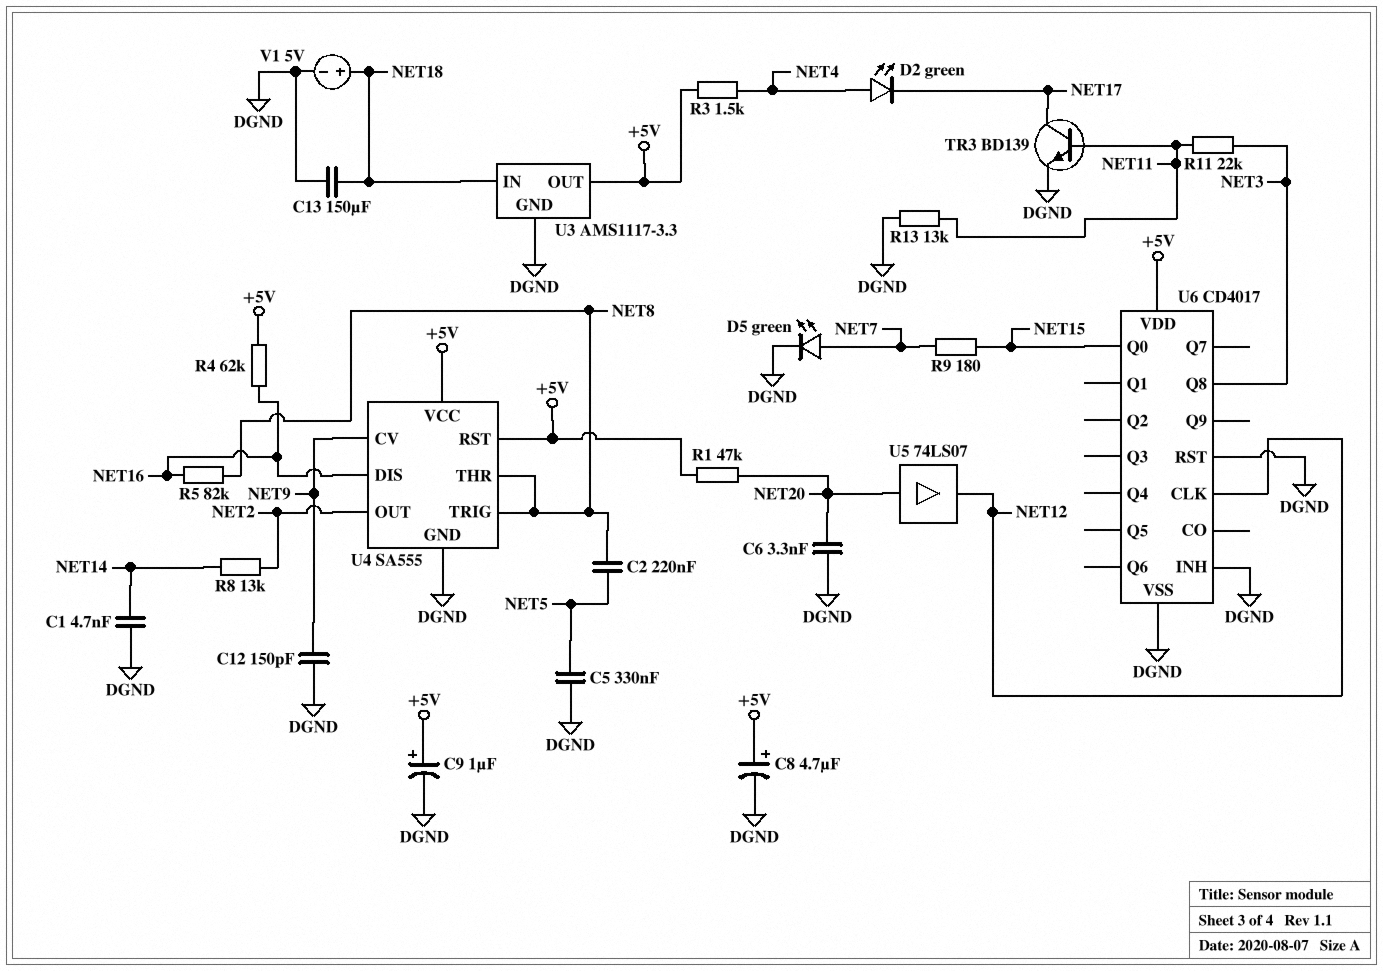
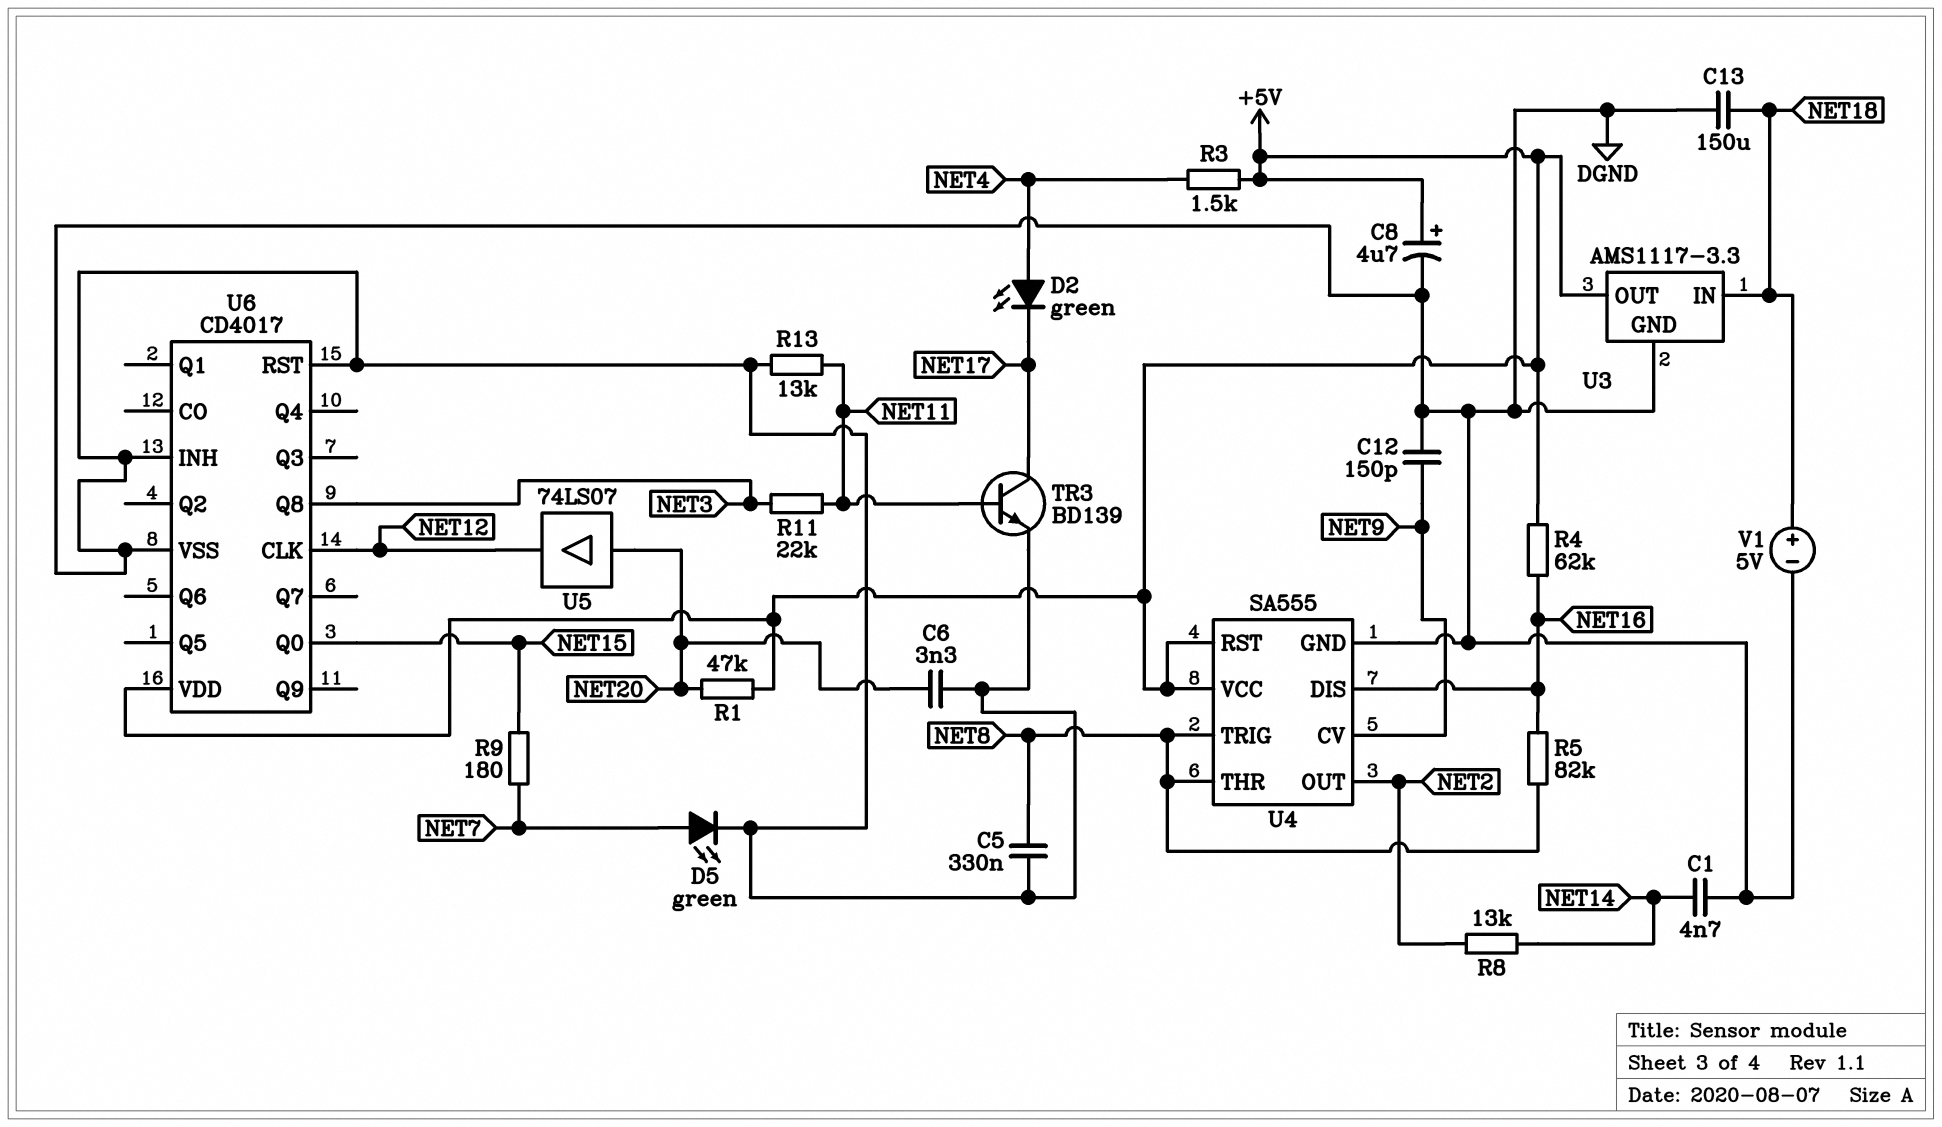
C2: 220nF (NET5, NET8) -> none
C5: 330nF (DGND, NET5) -> 330nF (DGND, NET8)
C9: 1uF (plus +5V, minus DGND) -> none

